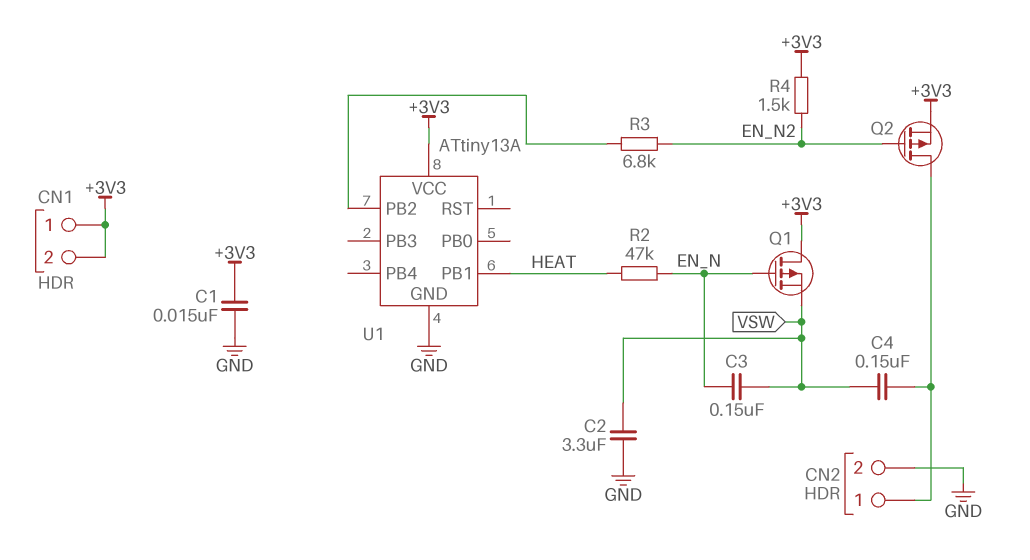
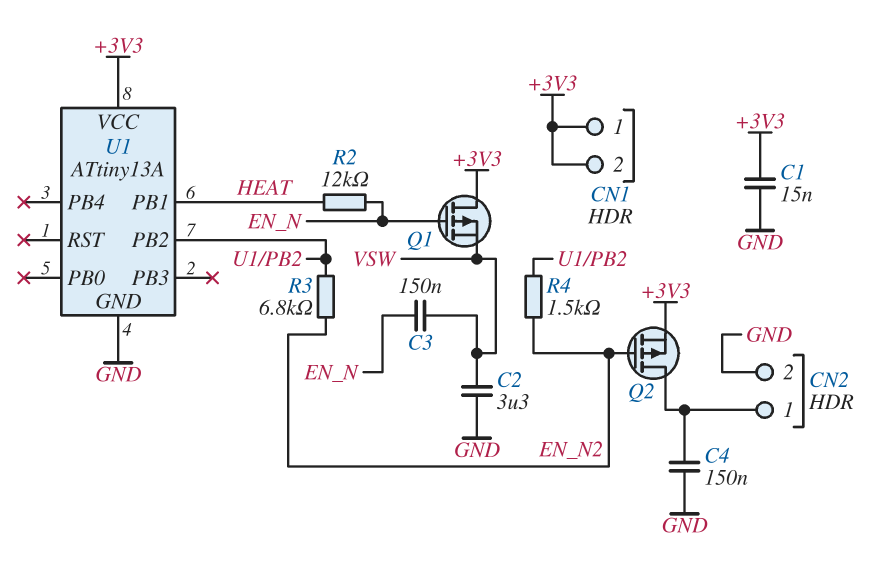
C4: 150nF (CN2/1, VSW) -> 150nF (CN2/1, GND)
R2: 47k (EN_N, HEAT) -> 12k (EN_N, HEAT)
R4: 1.5k (+3V3, EN_N2) -> 1.5k (EN_N2, U1/PB2)

